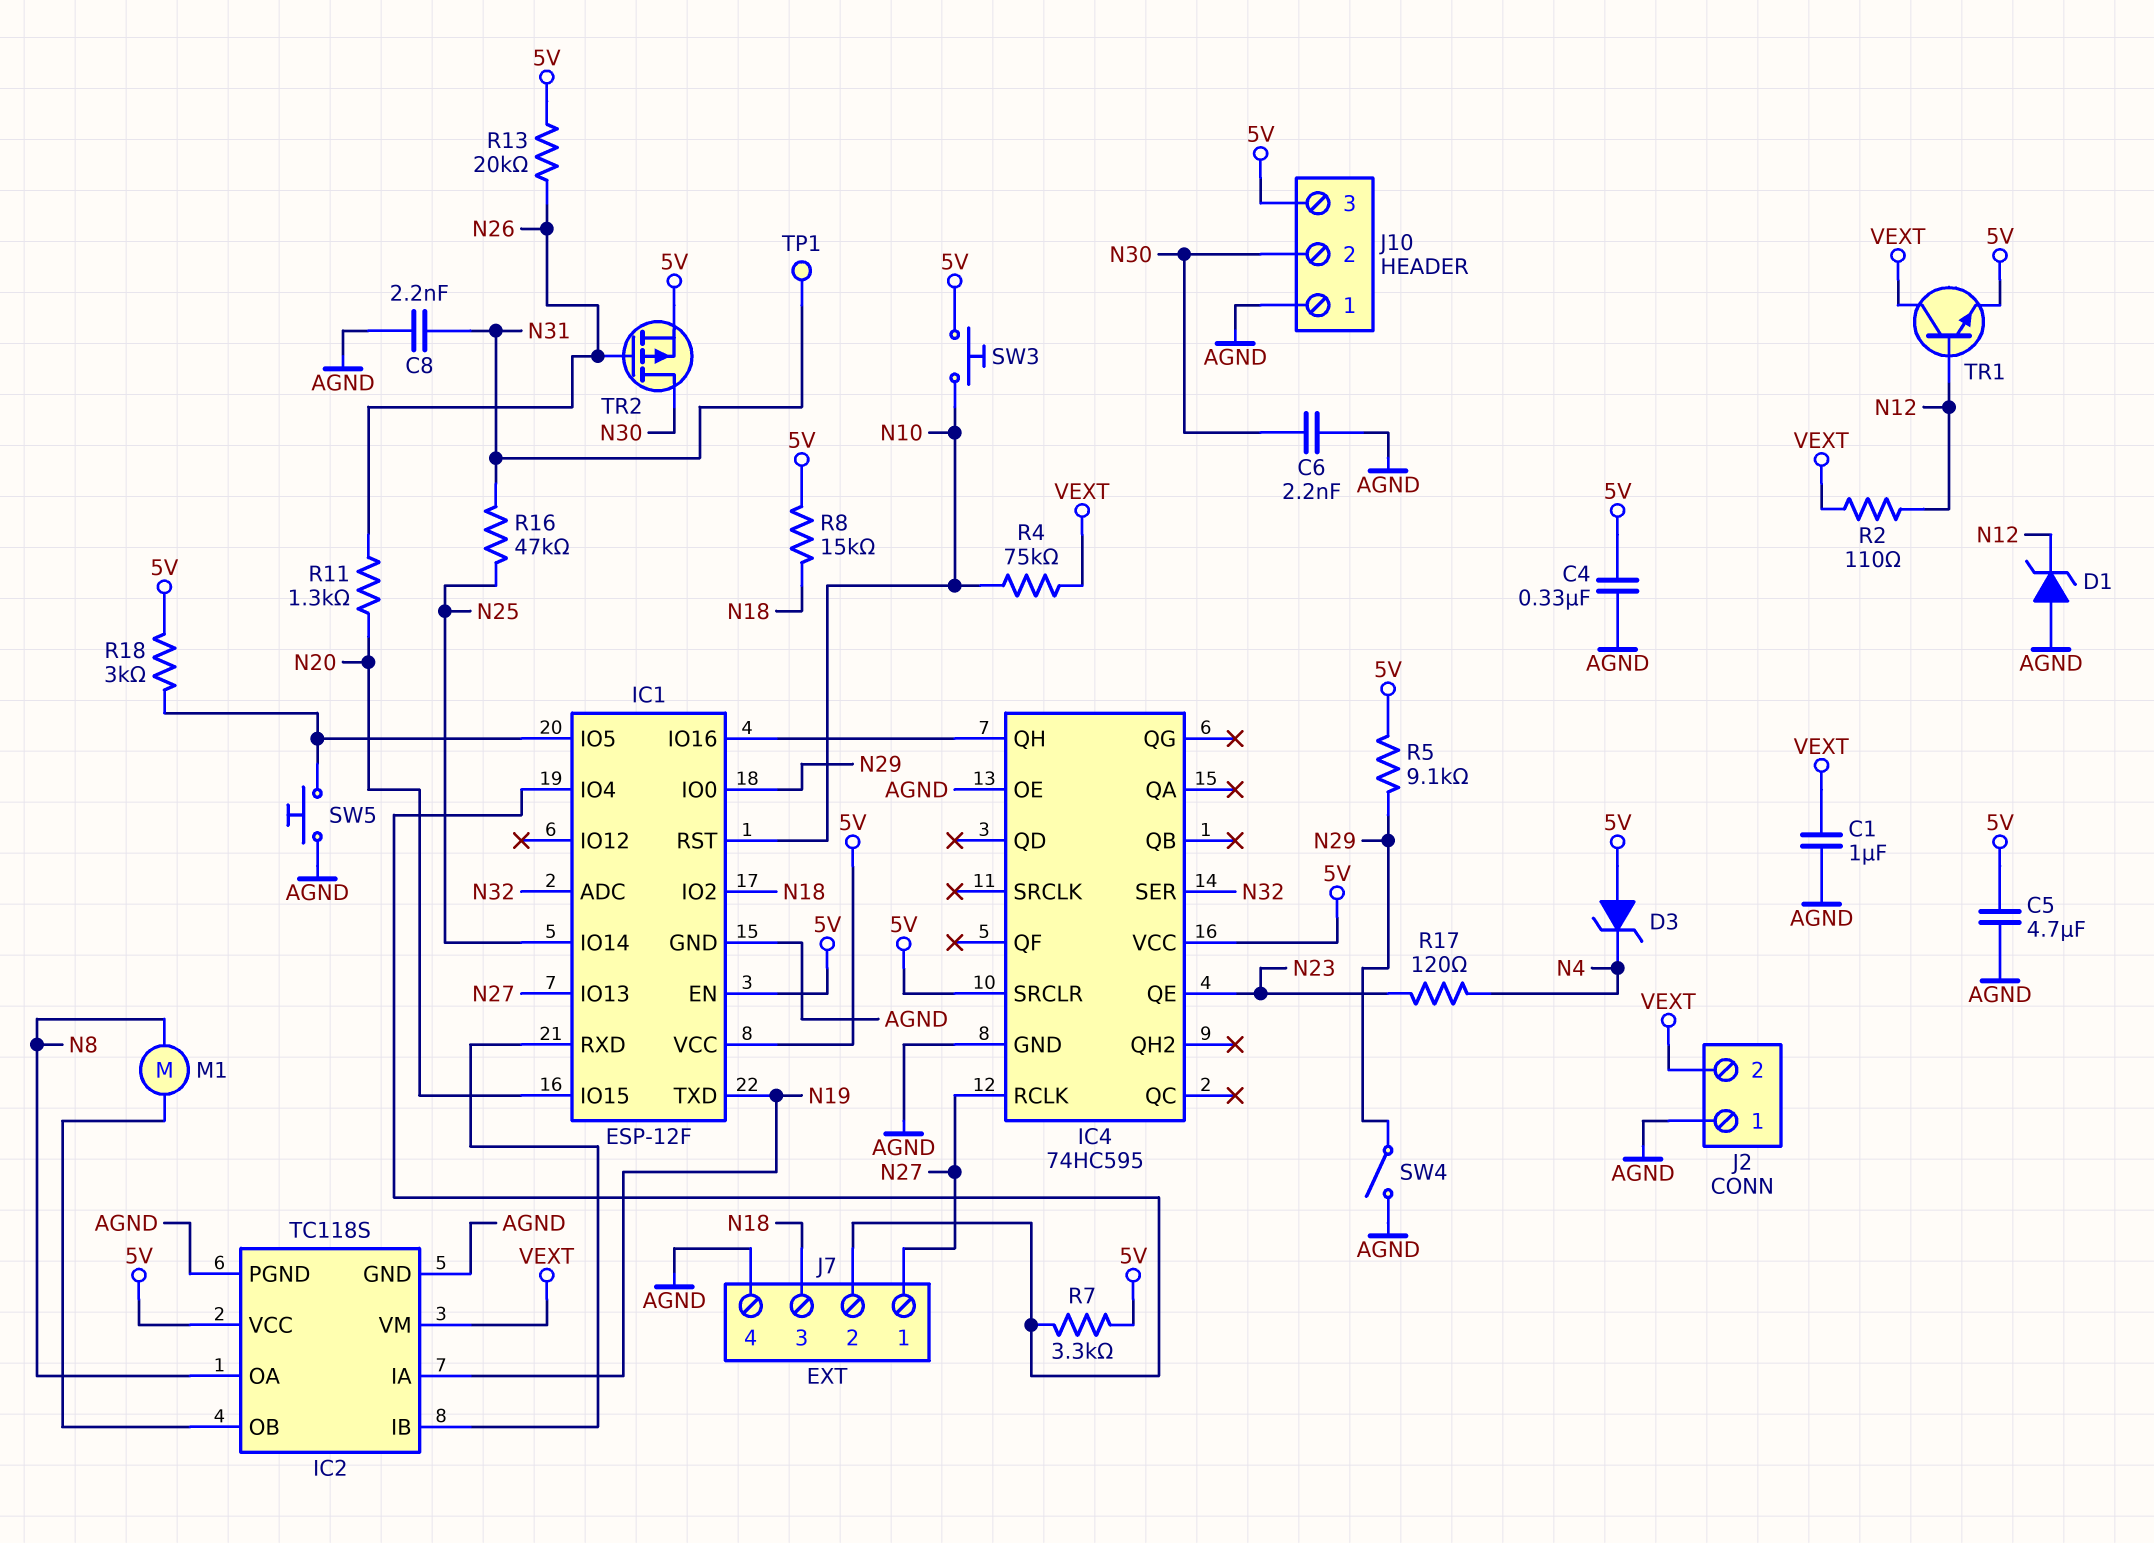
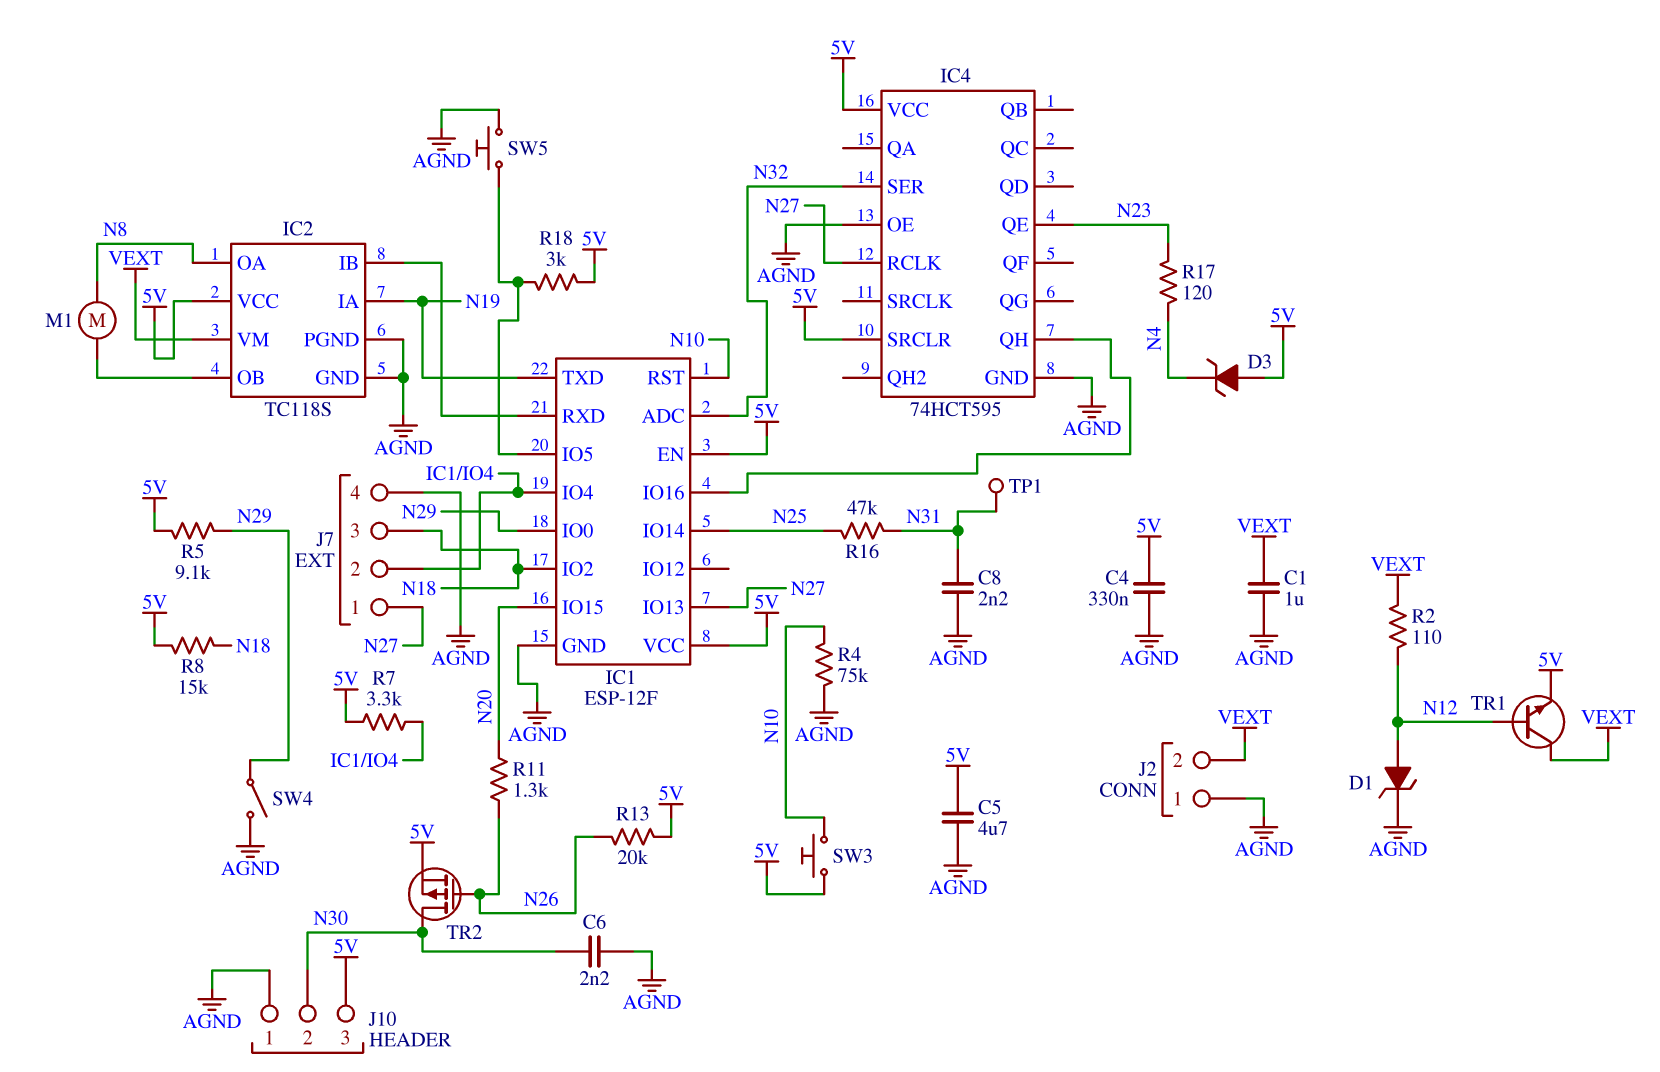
D1: zener (A AGND, K N12) -> zener (A N12, K AGND)
IC4: 74HC595 -> 74HCT595
R4: 75k (N10, VEXT) -> 75k (AGND, N10)

